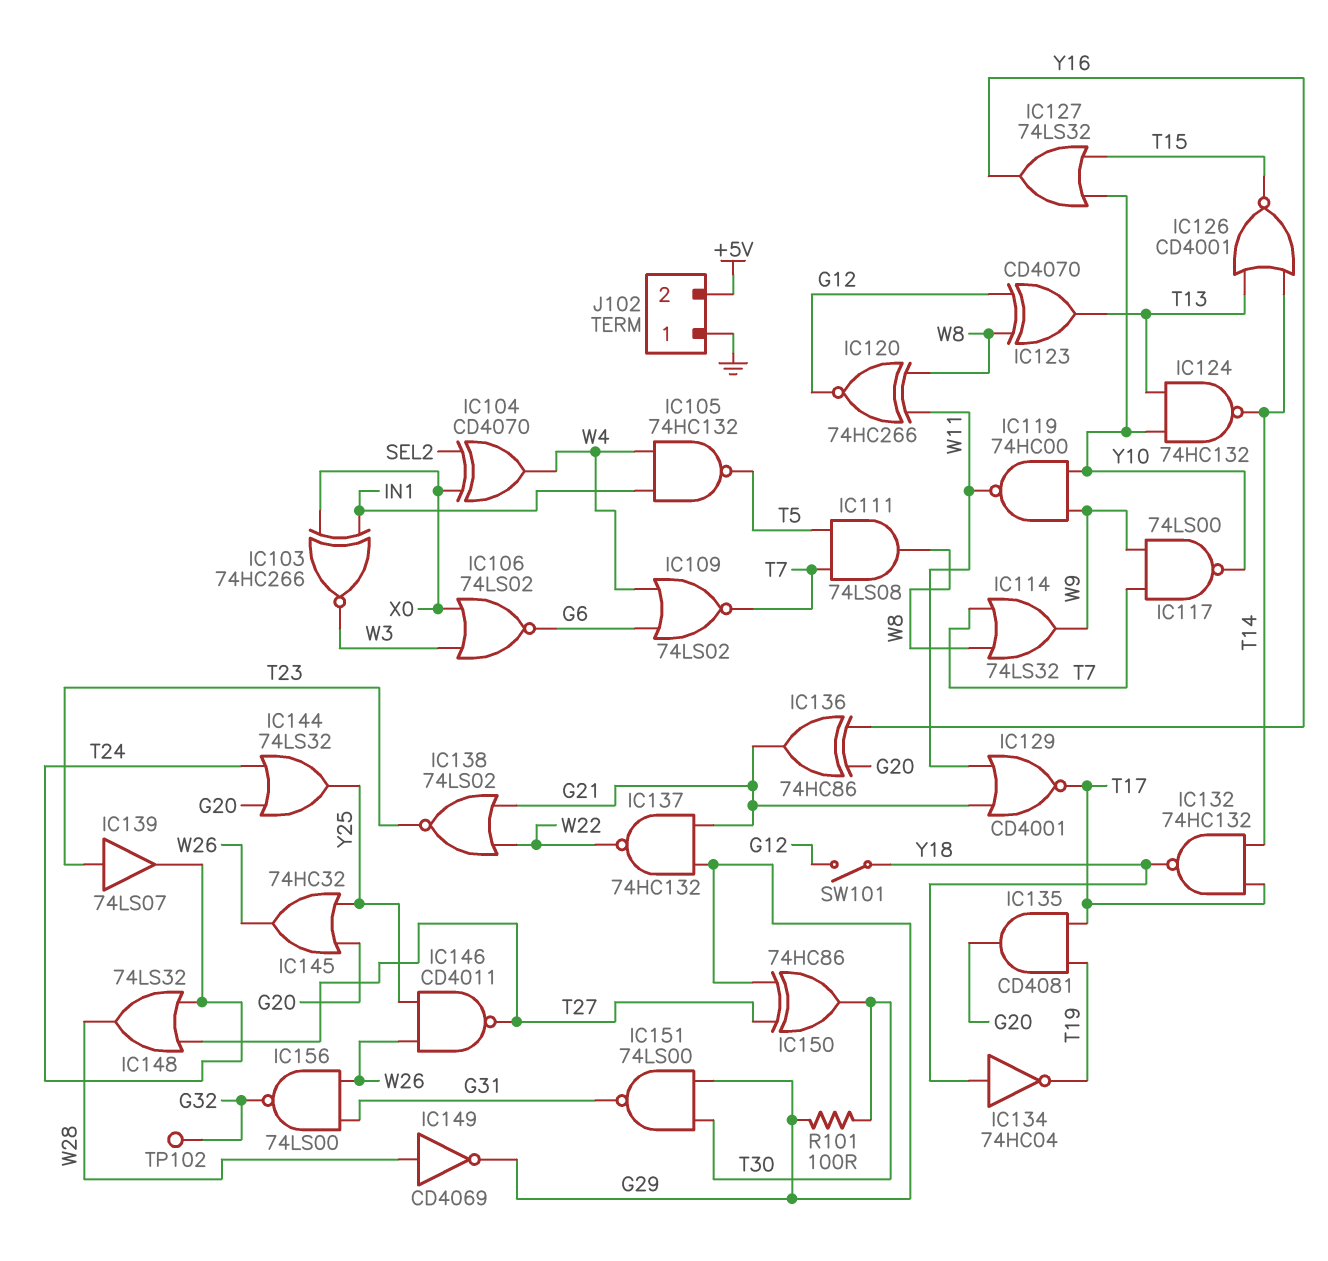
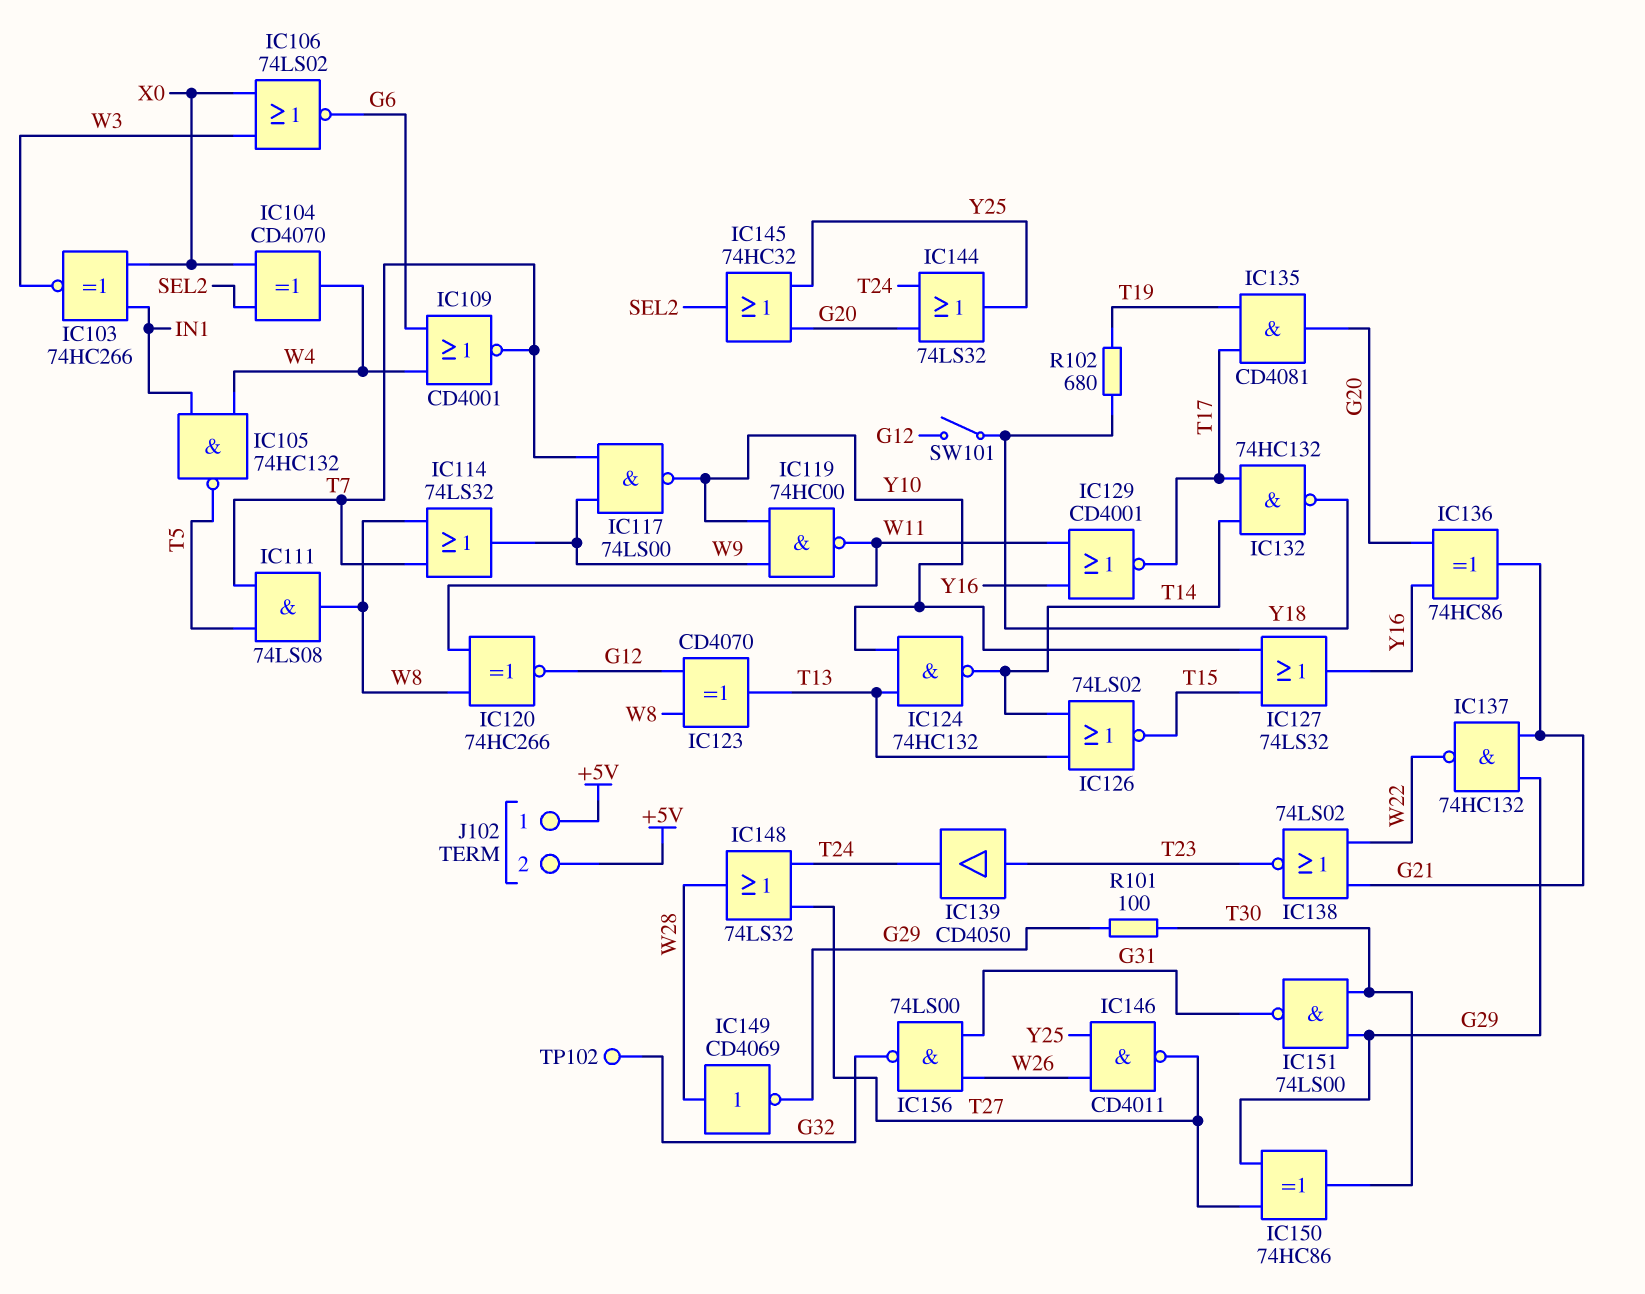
IC109: NOR 74LS02 (in G6, in W4, out T7) -> NOR CD4001 (in G6, in W4, out T7)
IC126: NOR CD4001 (in T13, in T14, out T15) -> NOR 74LS02 (in T13, in T14, out T15)
IC129: NOR CD4001 (in G21, in W11, out T17) -> NOR CD4001 (in W11, in Y16, out T17)
IC134: NOT 74HC04 (in Y18, out T19) -> none
IC139: buffer 74LS07 (in T23, out T24) -> buffer CD4050 (in T23, out T24)
IC145: OR 74HC32 (in G20, in Y25, out W26) -> OR 74HC32 (in G20, in Y25, out SEL2)
J102 pin 1: GND -> +5V
R102: none -> 680 (T19, Y18)

